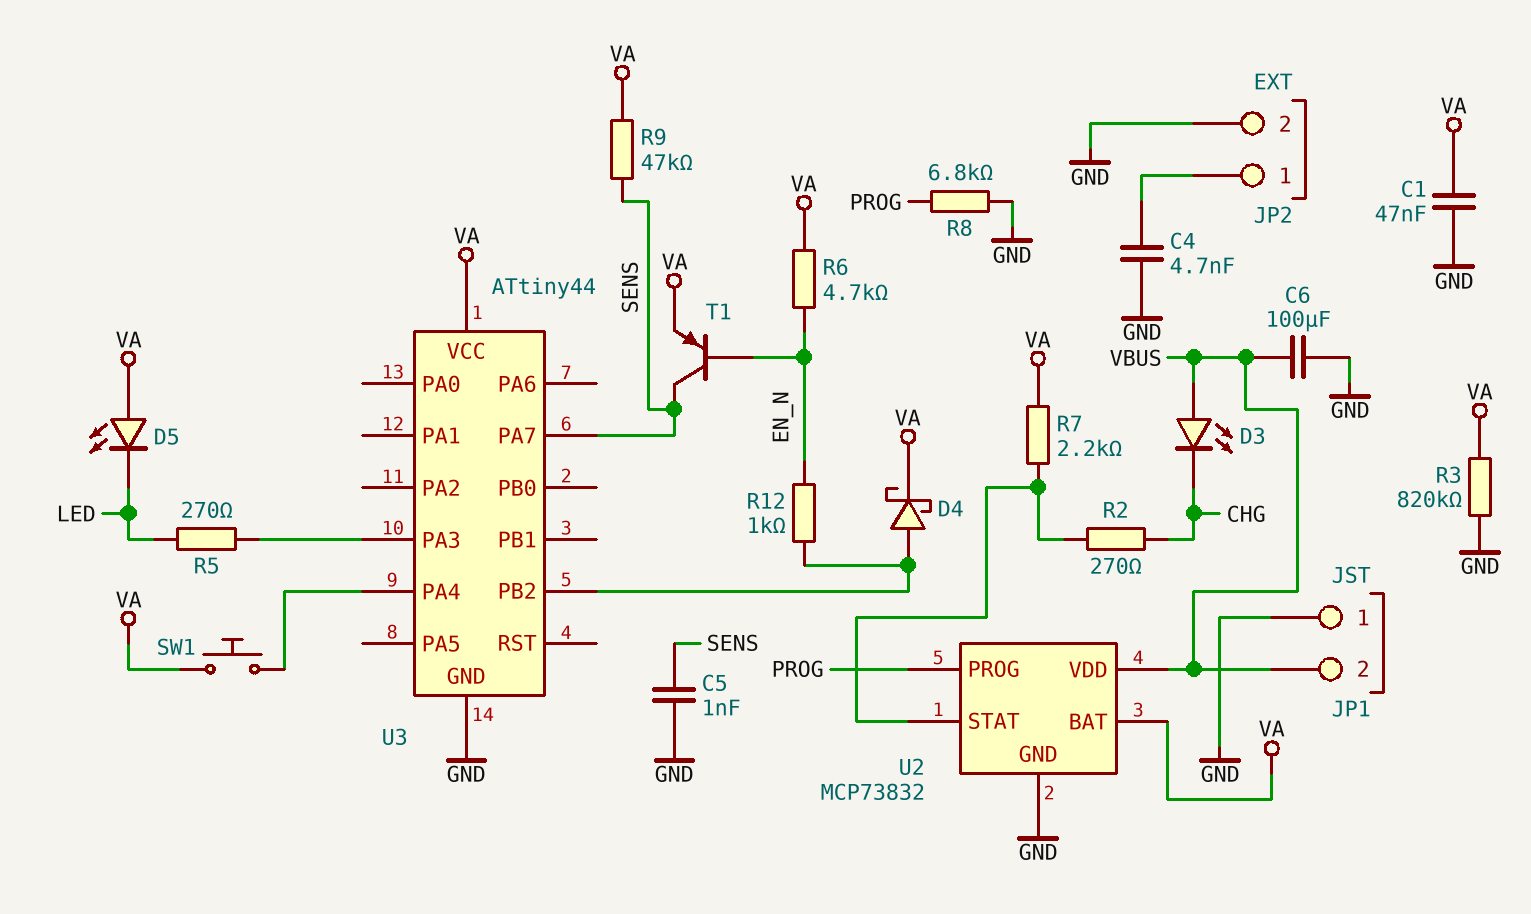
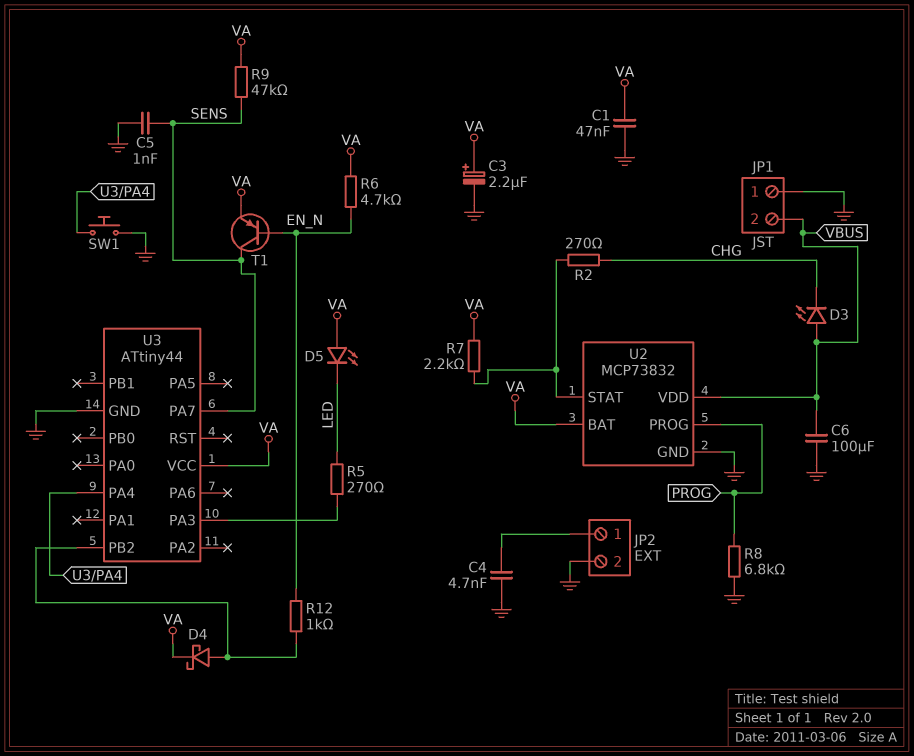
C3: none -> 2.2uF (plus VA, minus GND)
R3: 820k (GND, VA) -> none
SW1: button (U3/PA4, VA) -> button (GND, U3/PA4)

